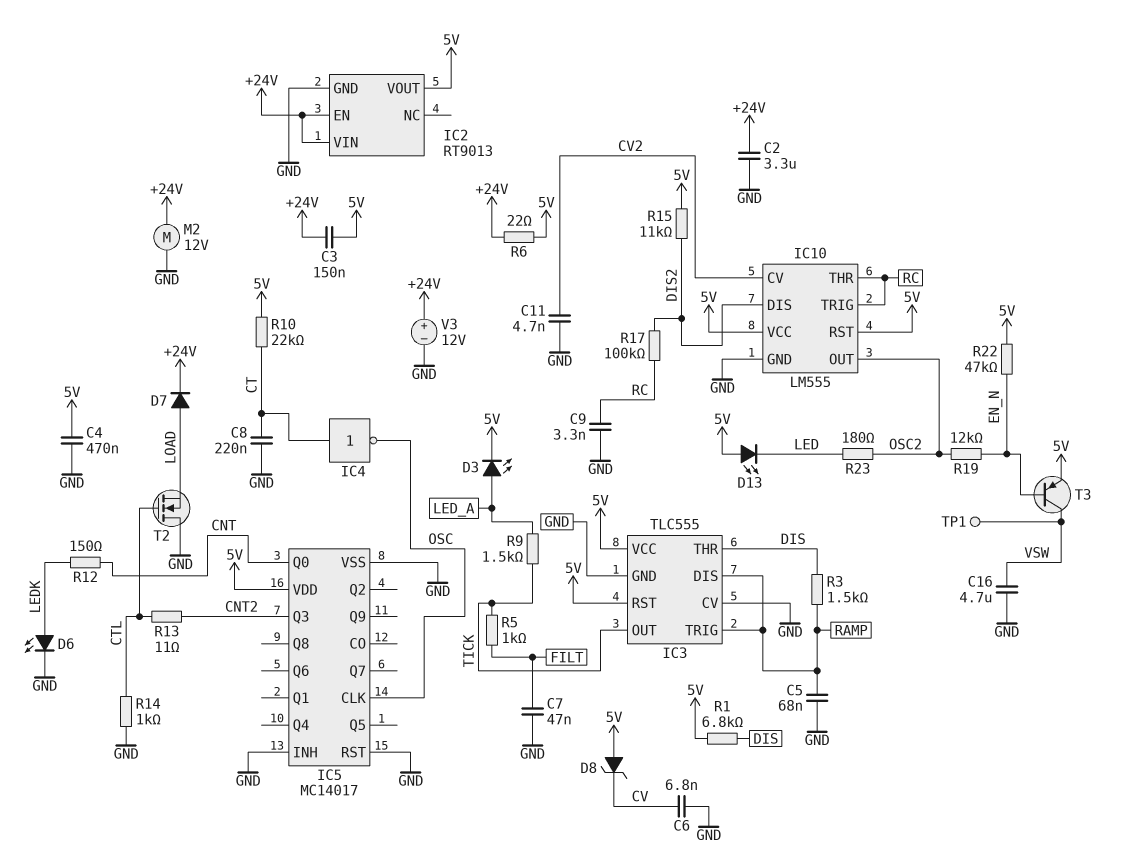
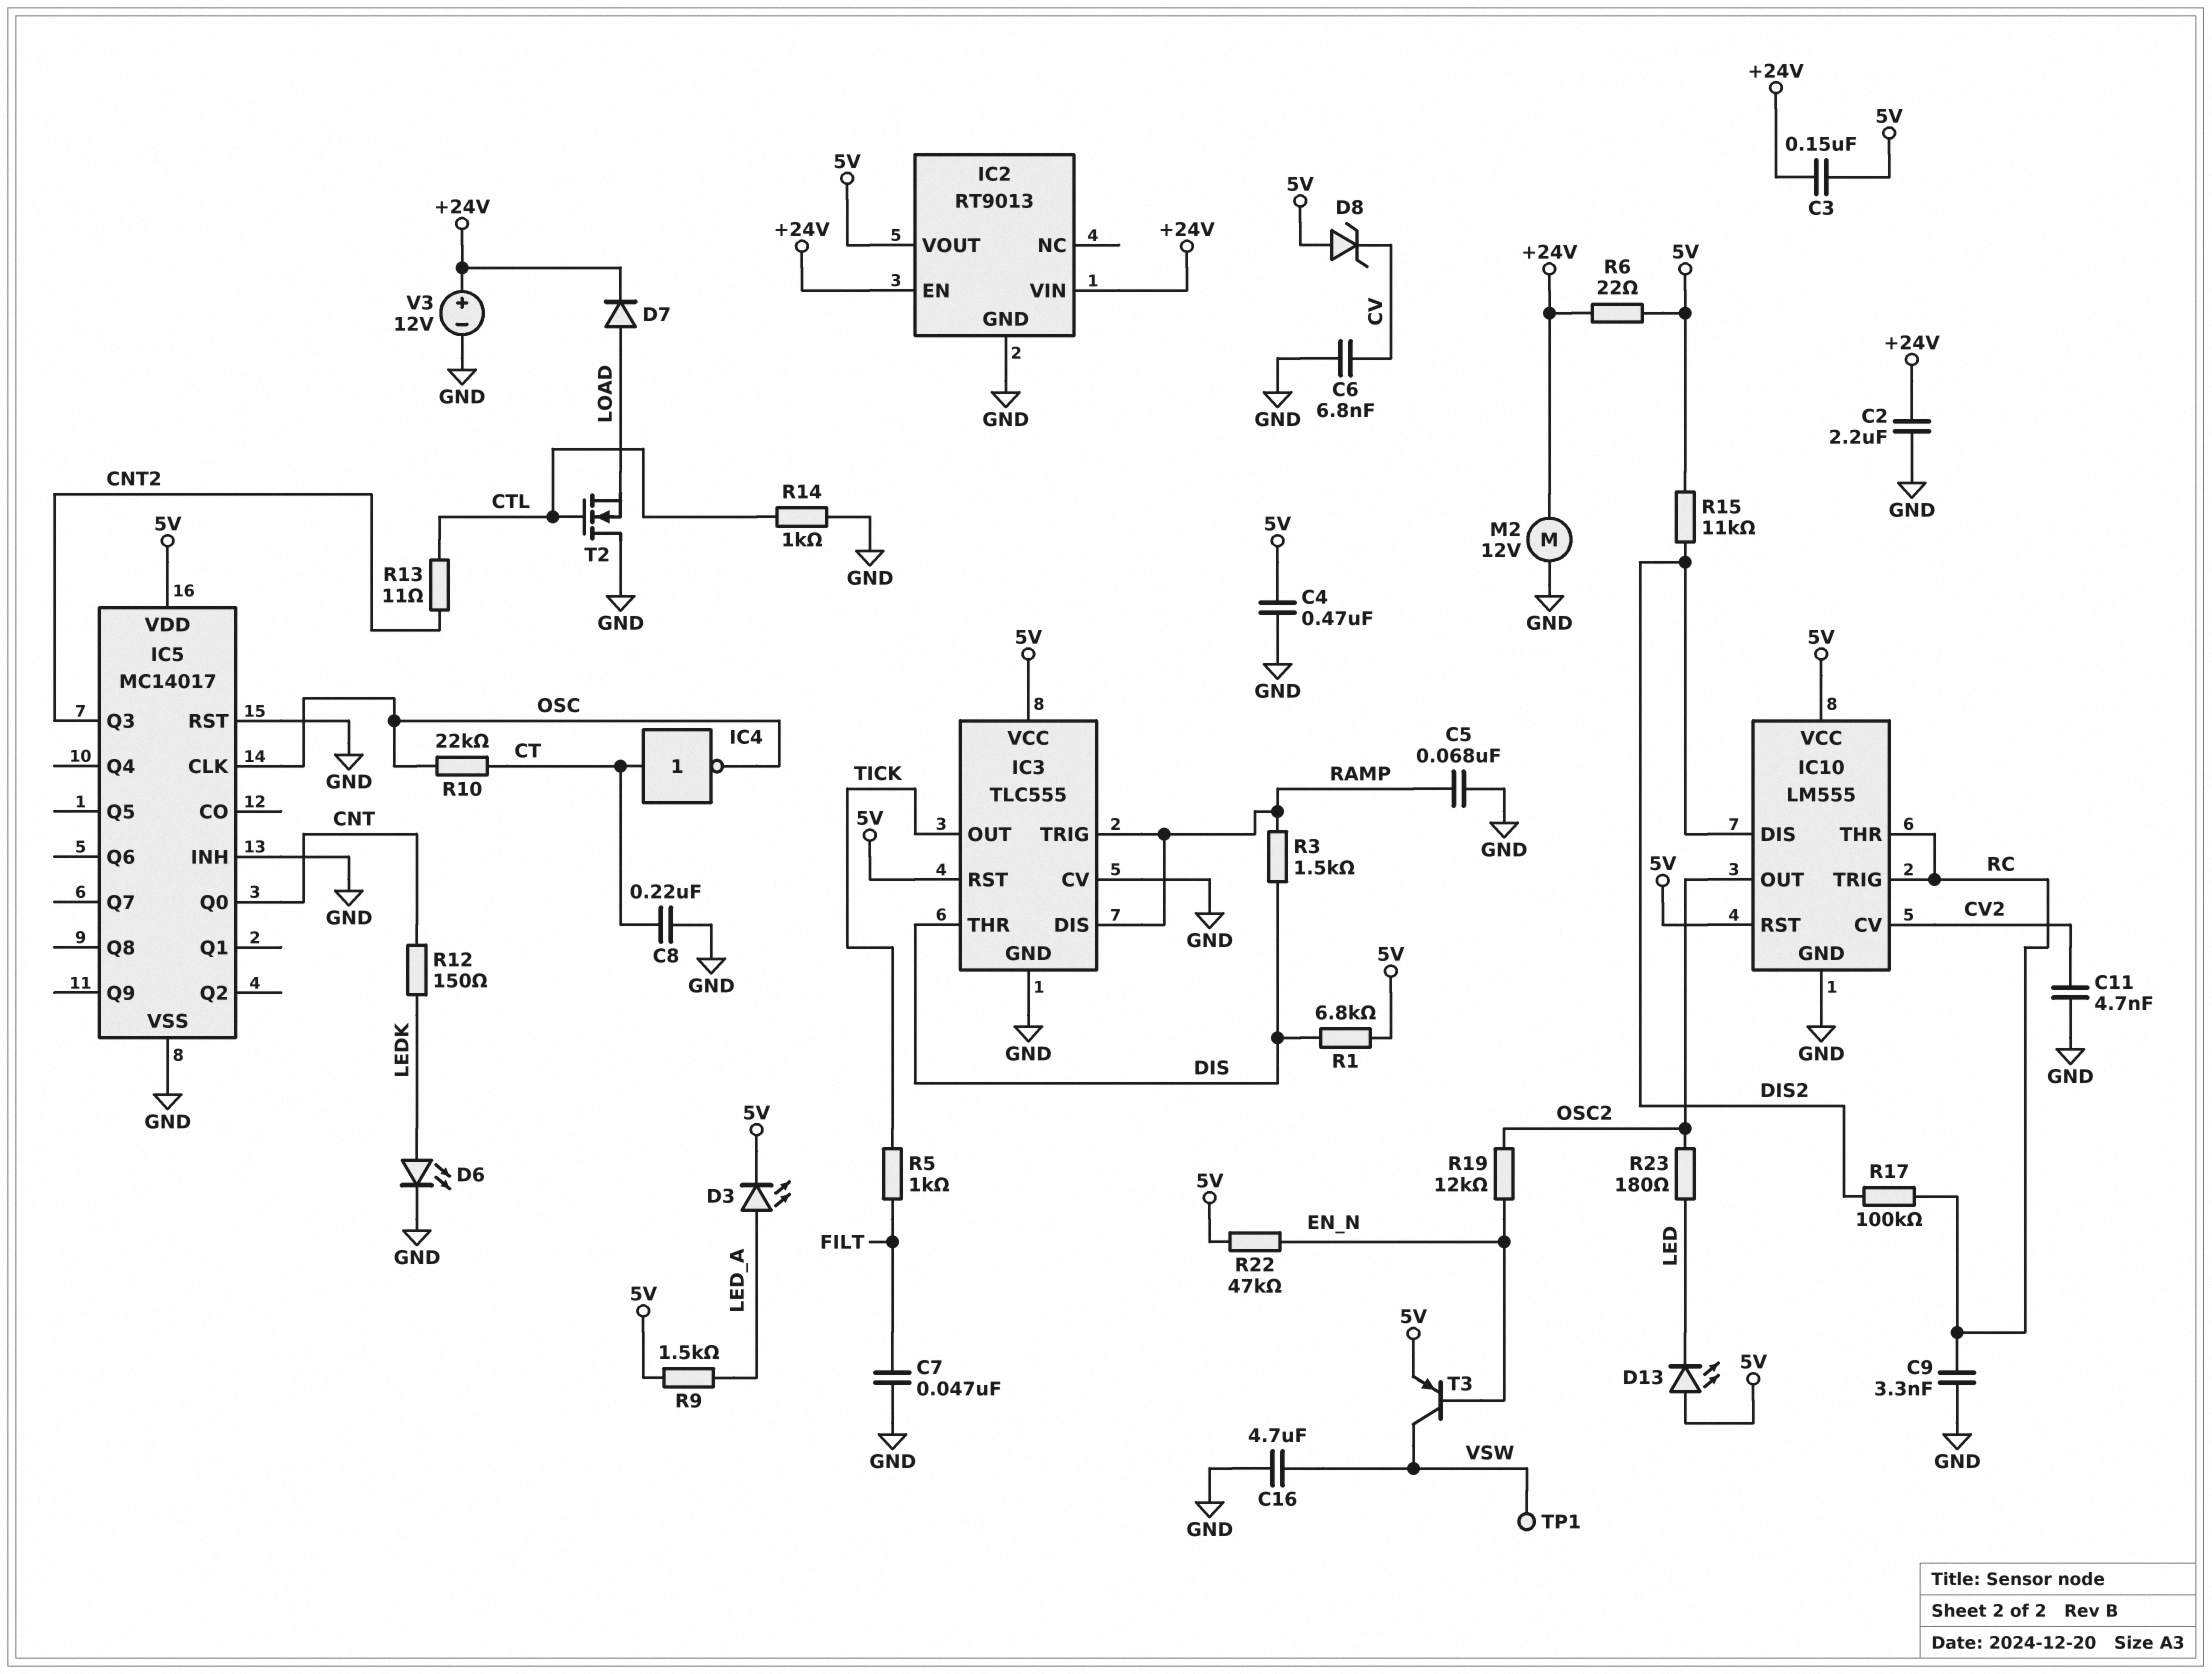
C2: 3.3uF (+24V, GND) -> 2.2uF (+24V, GND)
R9: 1.5k (LED_A, TICK) -> 1.5k (5V, LED_A)
R10: 22k (5V, CT) -> 22k (CT, OSC)

